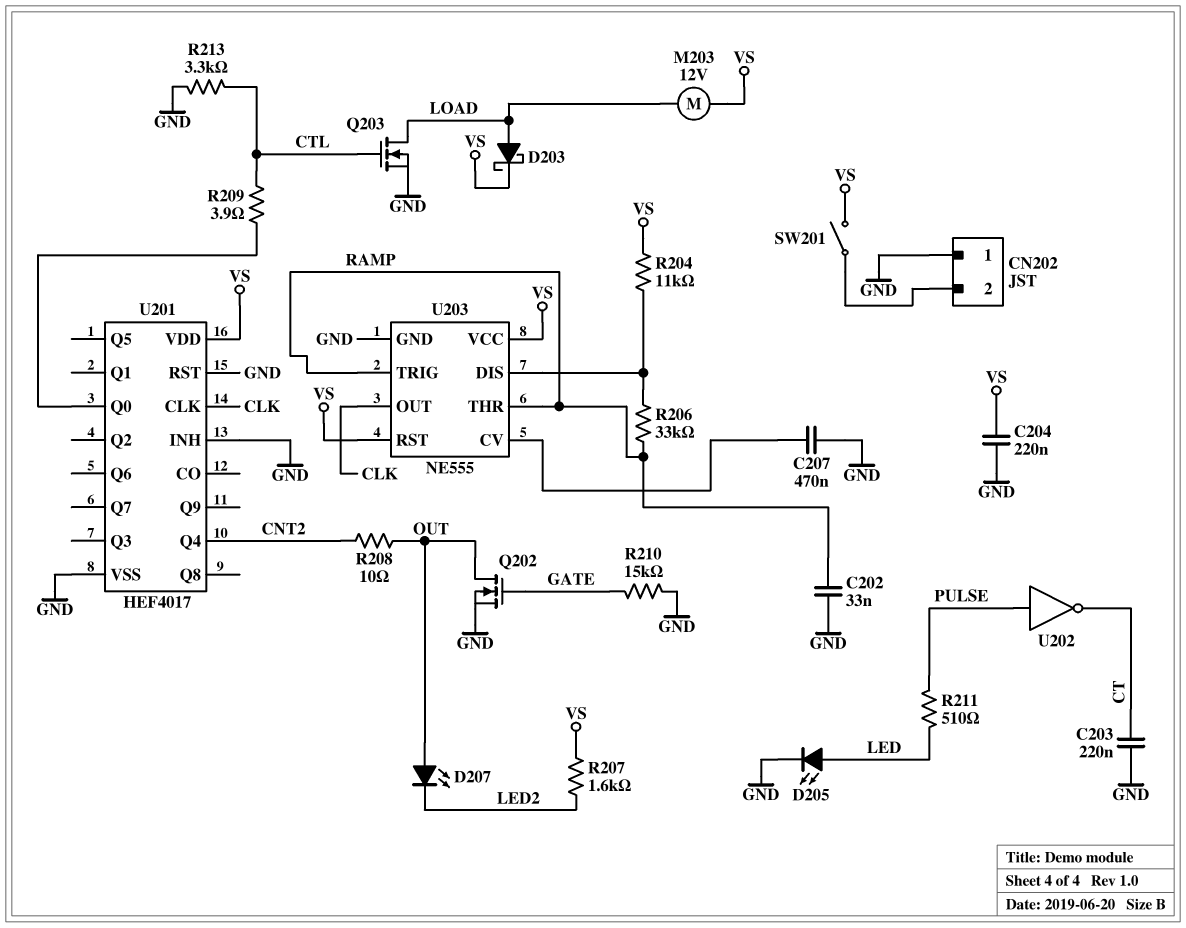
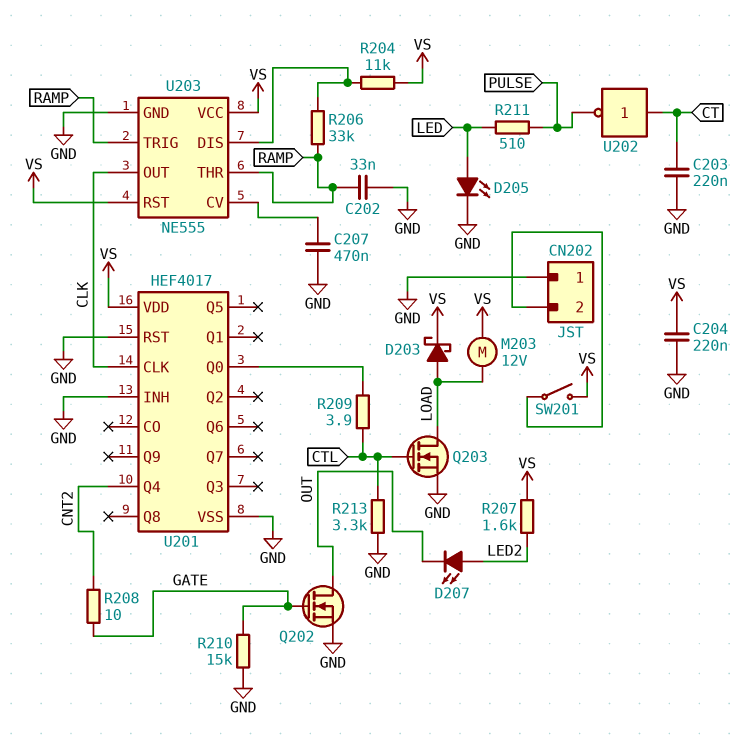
D207: LED (A OUT, K LED2) -> LED (A LED2, K OUT)
R208: 10 (CNT2, OUT) -> 10 (CNT2, GATE)
U202: NOT (in PULSE, out CT) -> NOT (in CT, out PULSE)

